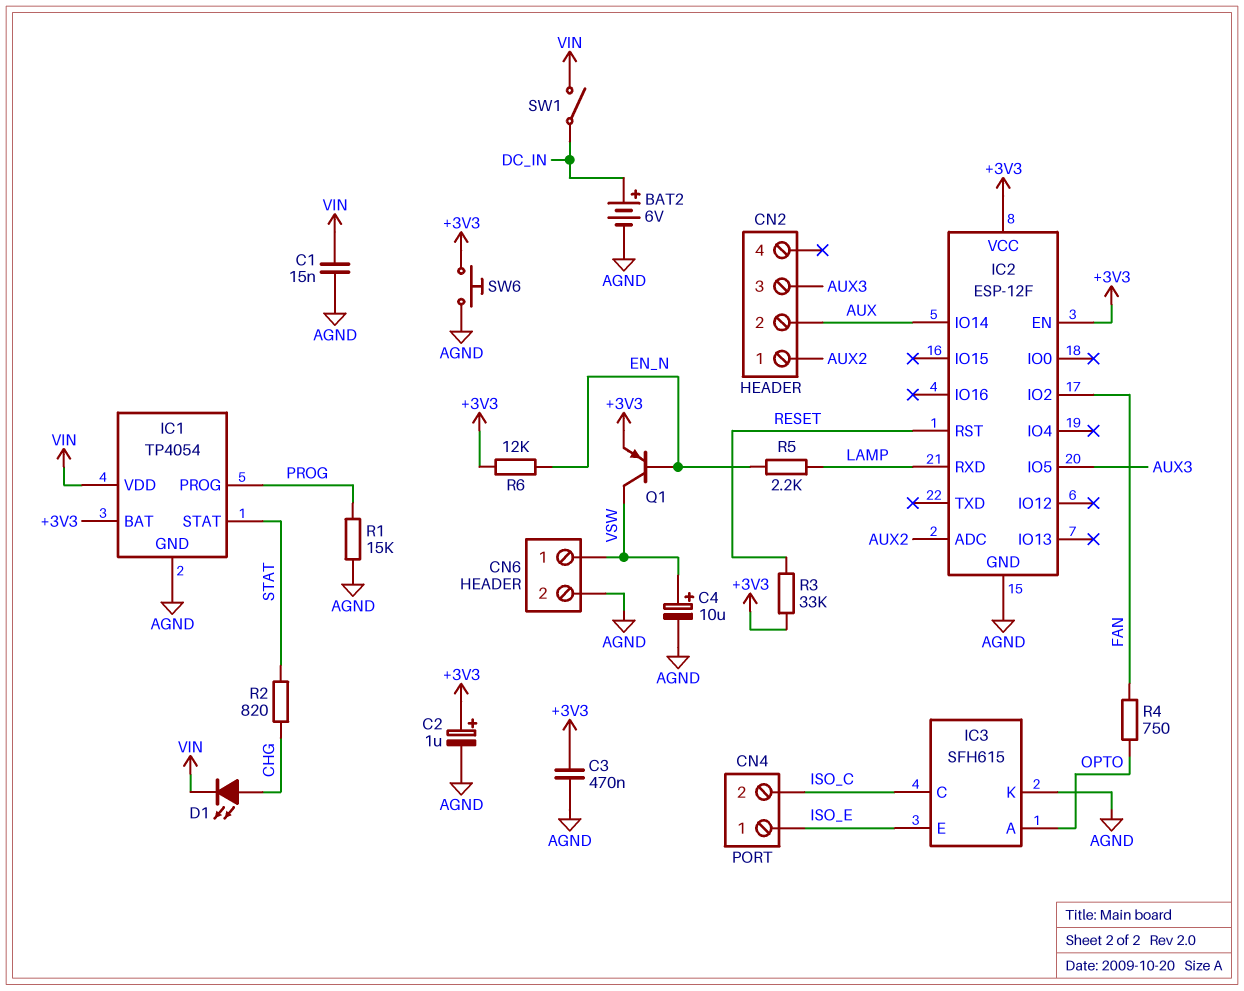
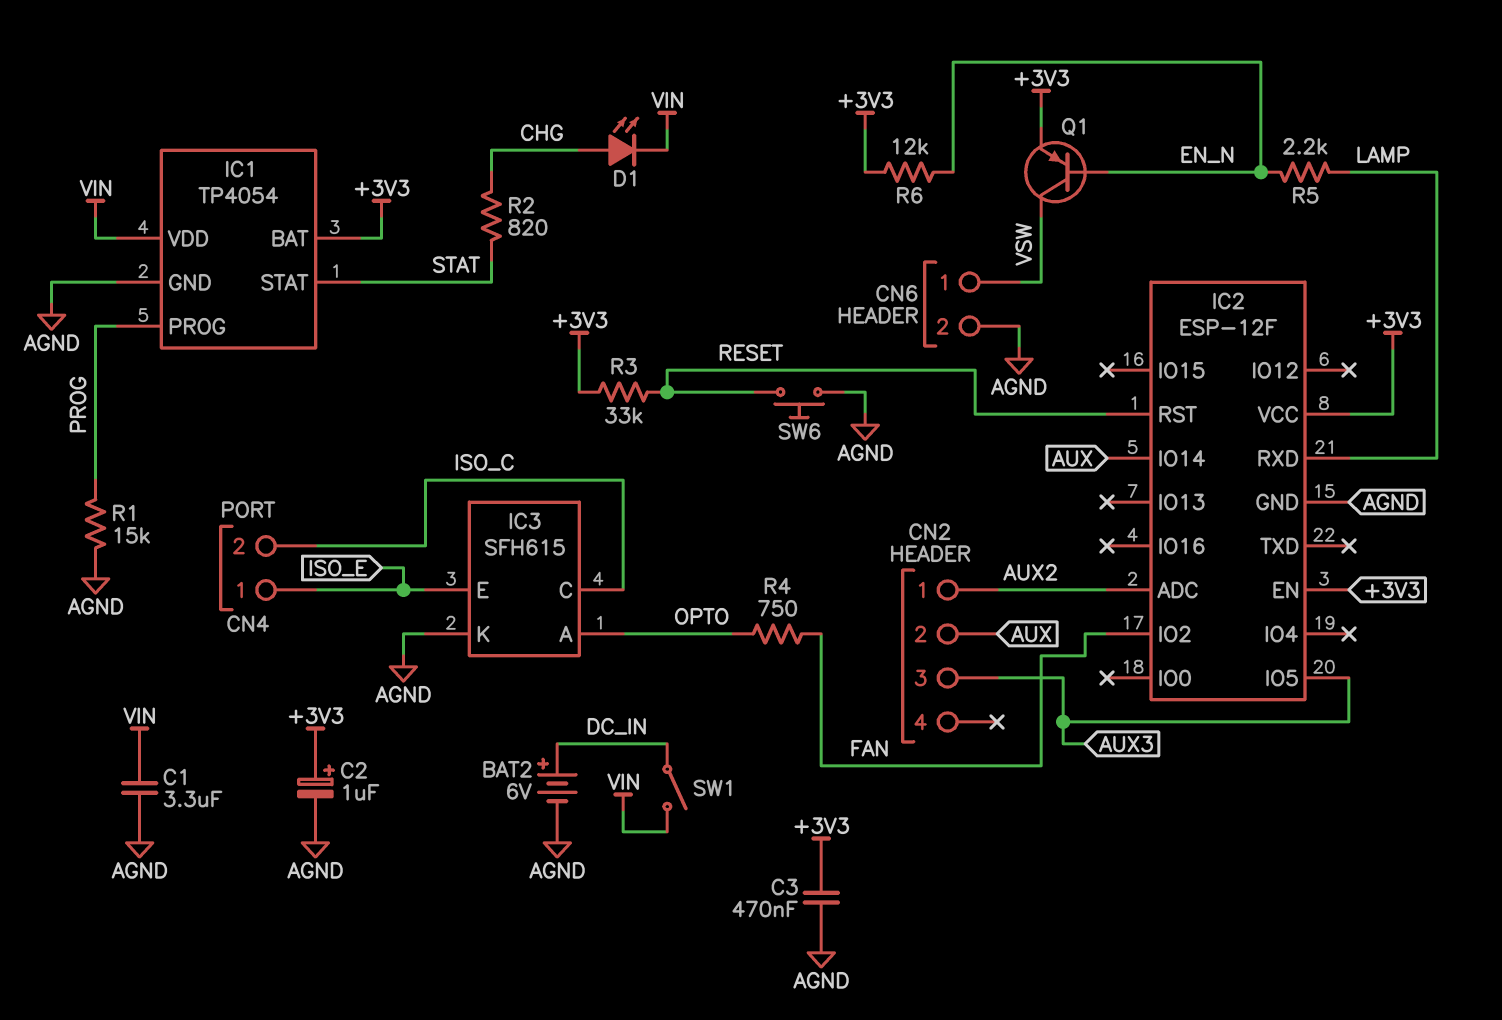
C1: 15nF (AGND, VIN) -> 3.3uF (AGND, VIN)
C4: 10uF (plus VSW, minus AGND) -> none
SW6: button (+3V3, AGND) -> button (AGND, RESET)

